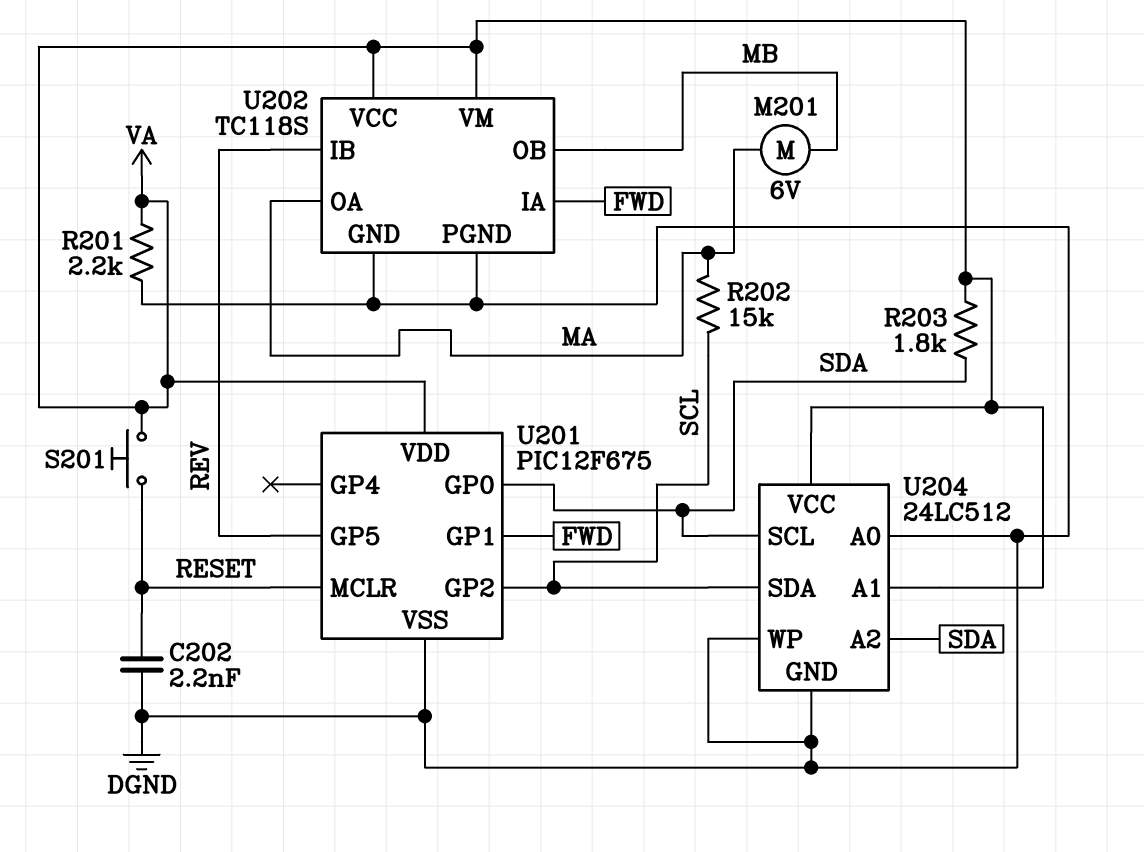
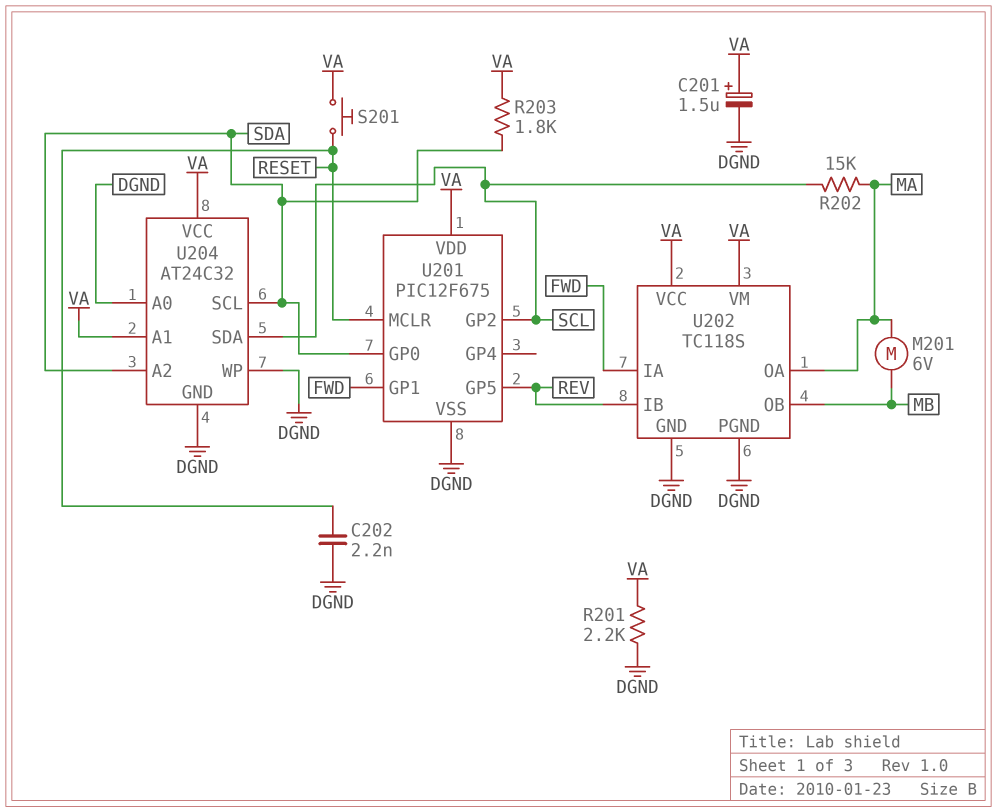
C201: none -> 1.5uF (plus VA, minus DGND)
U204: 24LC512 -> AT24C32

